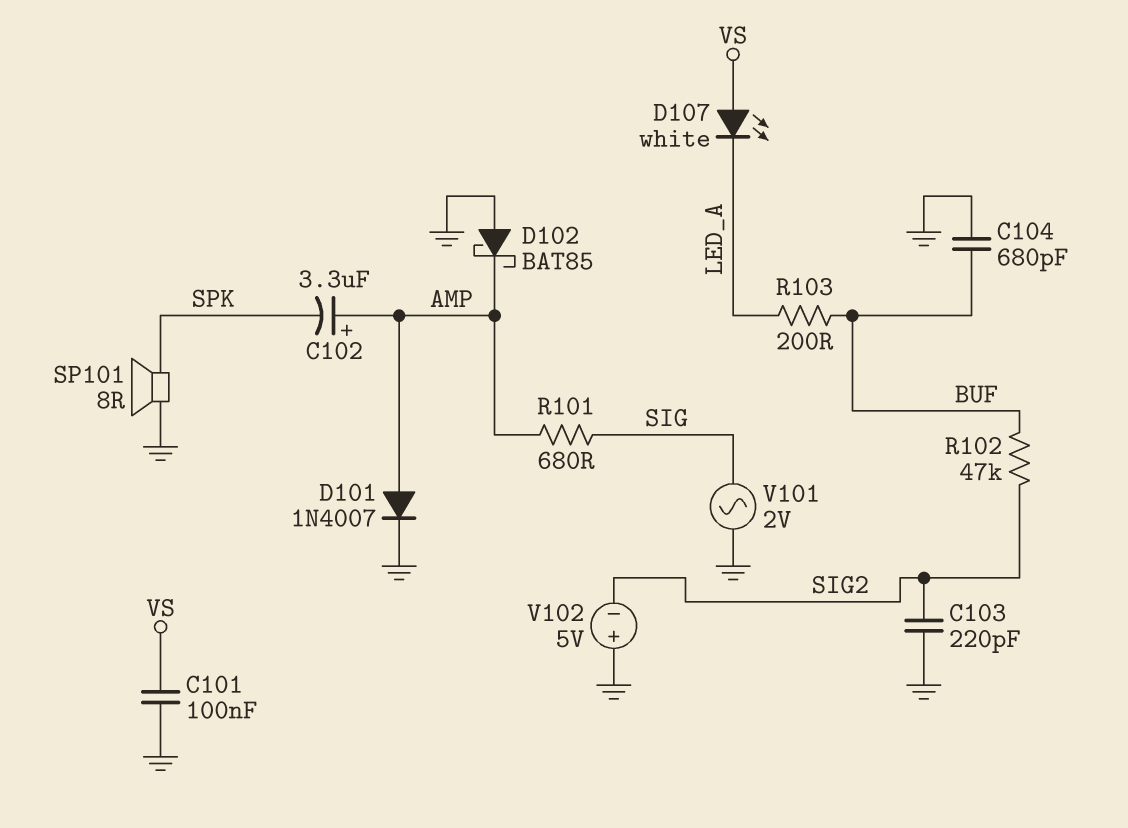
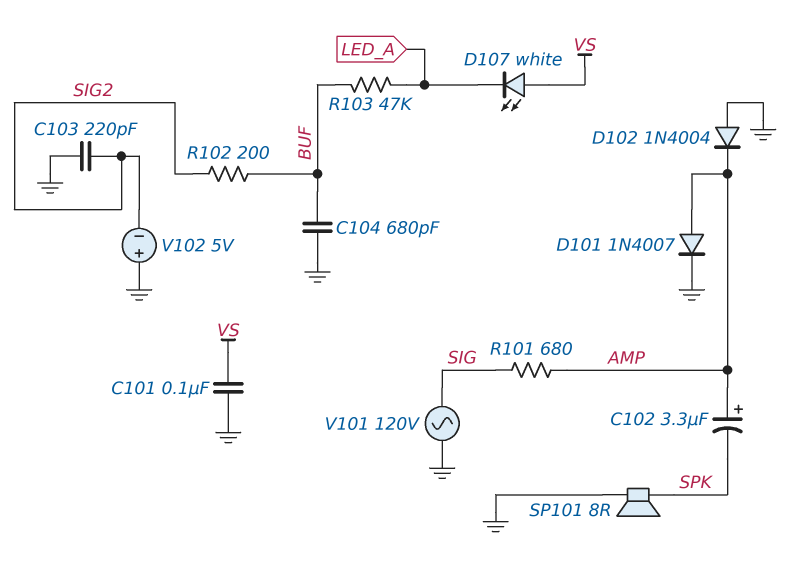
D102: schottky BAT85 (A GND, K AMP) -> diode 1N4004 (A GND, K AMP)
R102: 47k (BUF, SIG2) -> 200 (BUF, SIG2)
R103: 200 (BUF, LED_A) -> 47k (BUF, LED_A)
V101: AC 2V (GND, SIG) -> AC 120V (GND, SIG)

